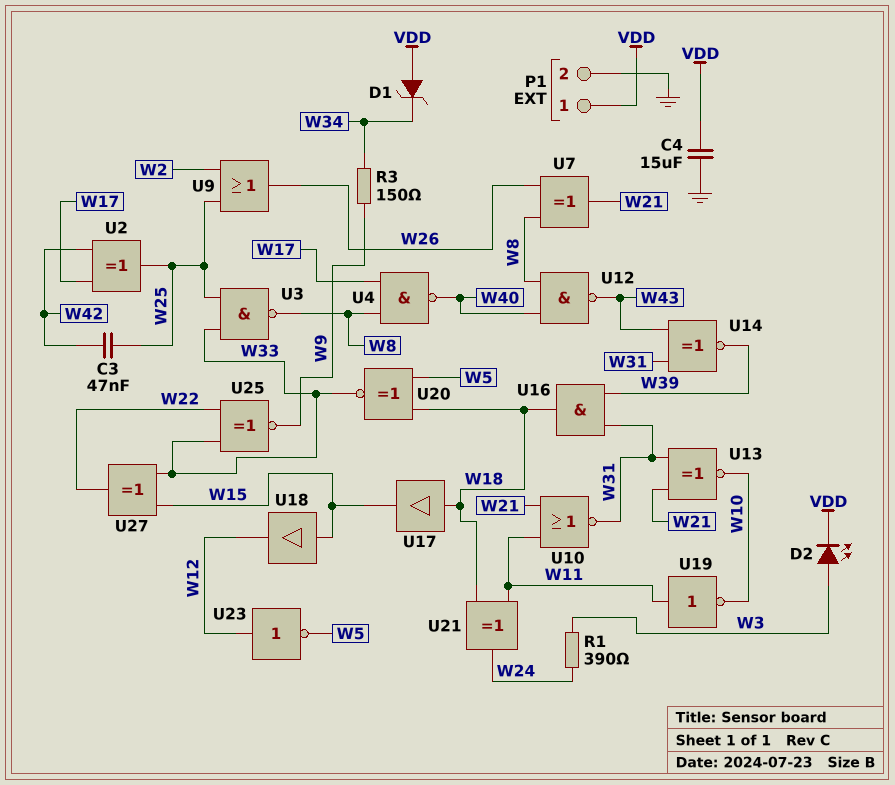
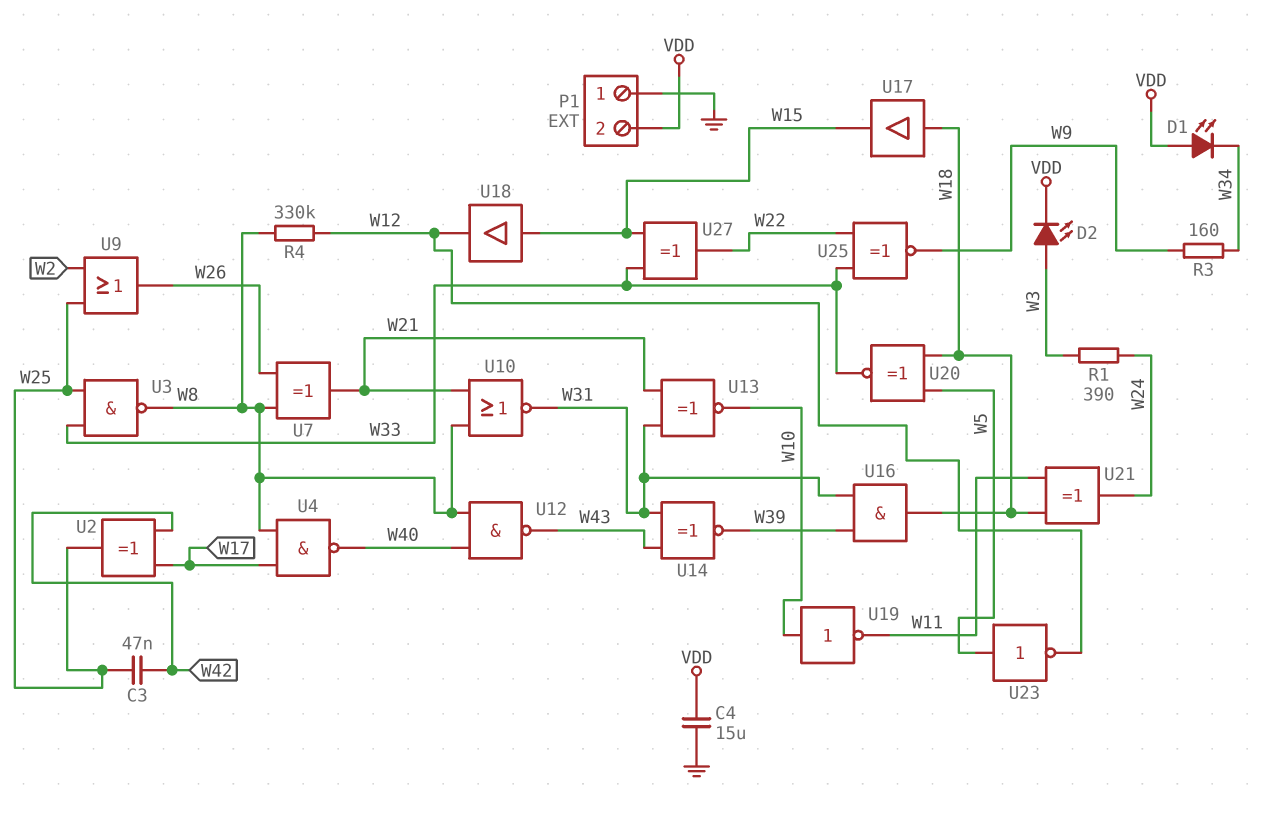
D1: zener (A VDD, K W34) -> LED (A VDD, K W34)
P1 pin 1: VDD -> GND
P1 pin 2: GND -> VDD
R3: 150 (W9, W34) -> 160 (W9, W34)
R4: none -> 330k (W8, W12)
U10: NOR (in W11, in W21, out W31) -> NOR (in W8, in W21, out W31)
U19: NOT (in W11, out W10) -> NOT (in W10, out W11)
U23: NOT (in W12, out W5) -> NOT (in W5, out W12)

